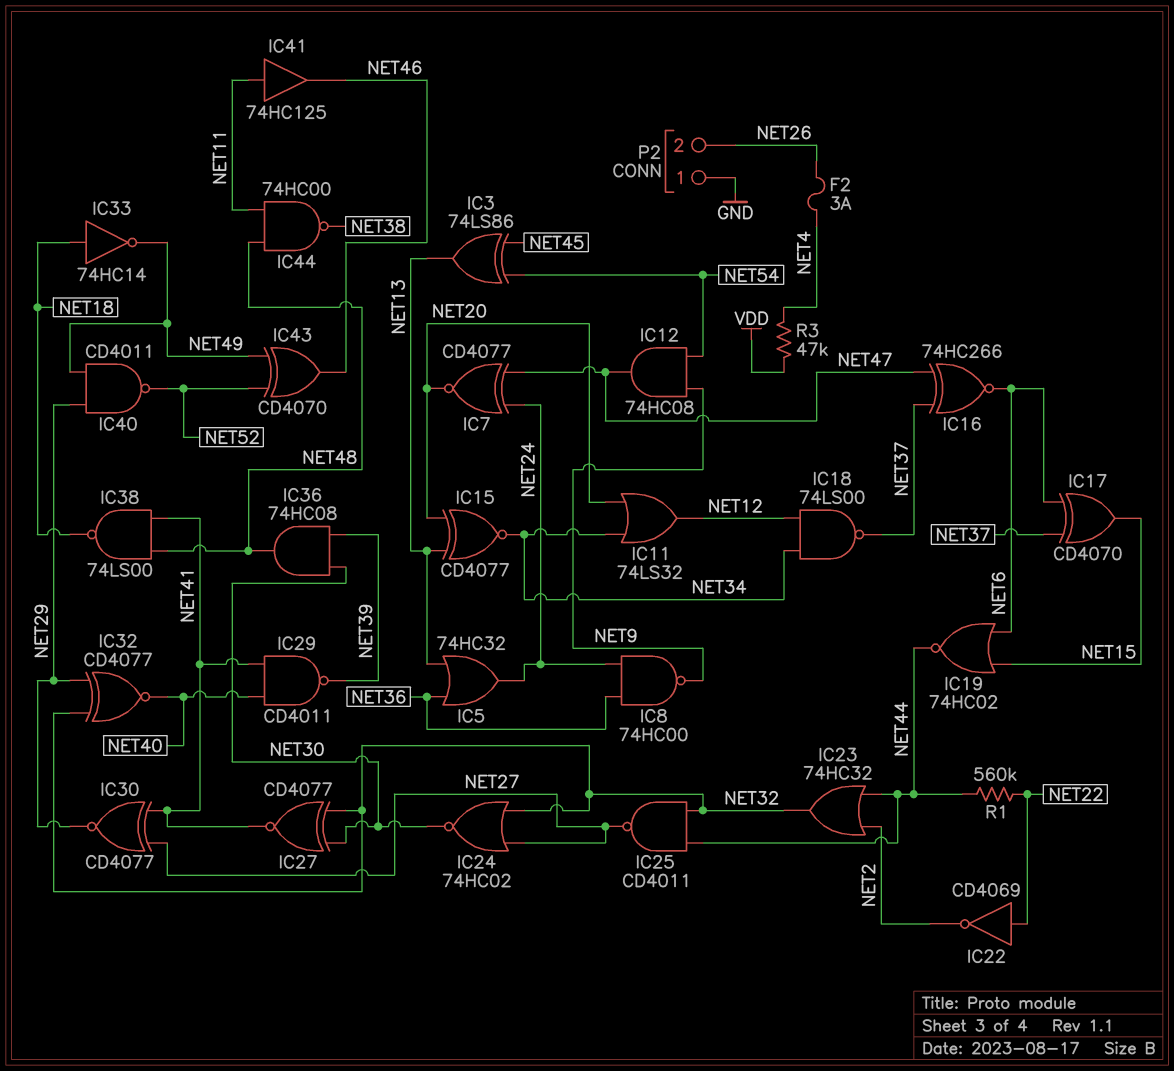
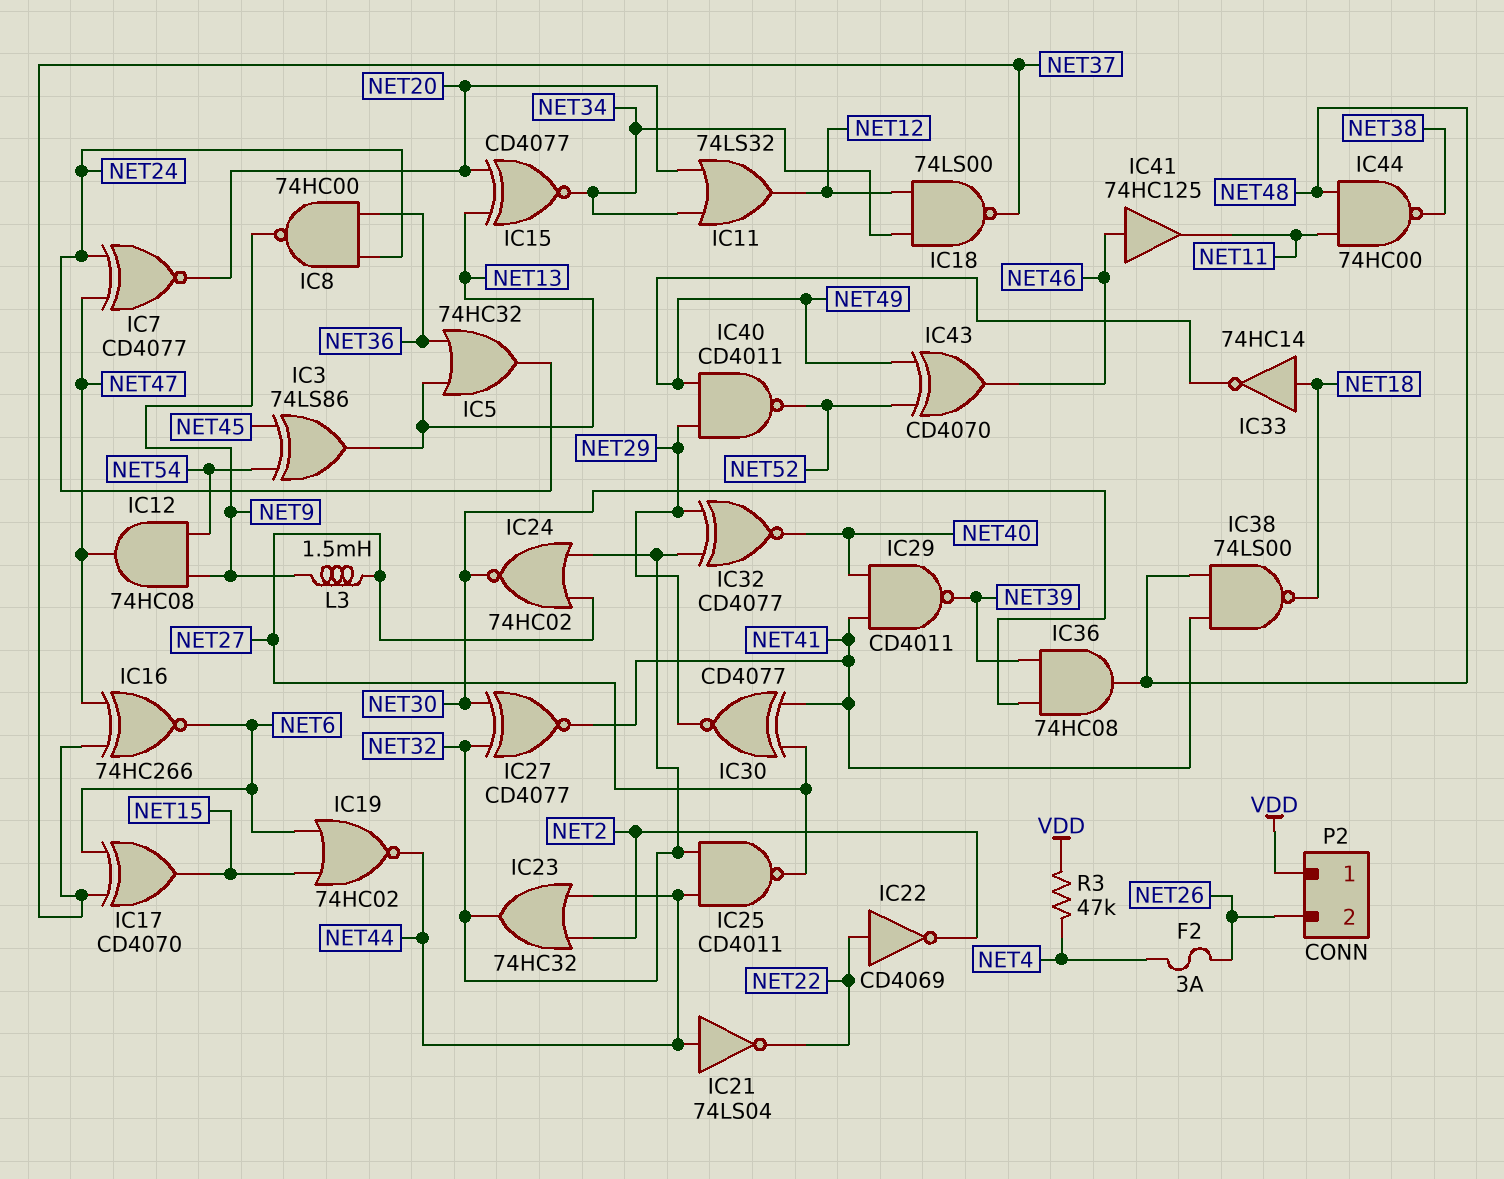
IC21: none -> NOT 74LS04 (in NET44, out NET22)
IC41: buffer 74HC125 (in NET11, out NET46) -> buffer 74HC125 (in NET46, out NET11)
L3: none -> 1.5mH (NET9, NET27)
P2 pin 1: GND -> VDD
R1: 560k (NET22, NET44) -> none

